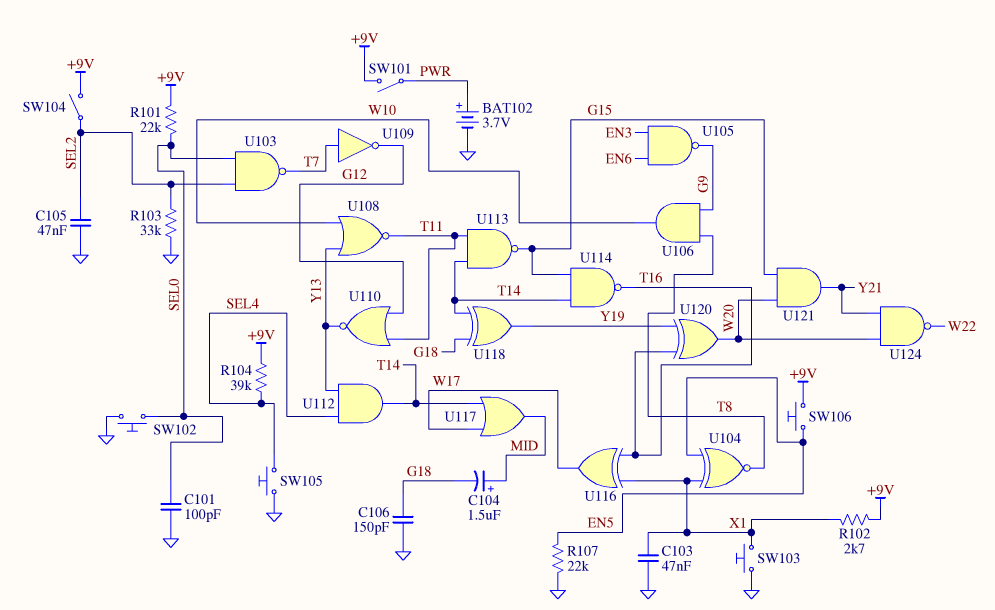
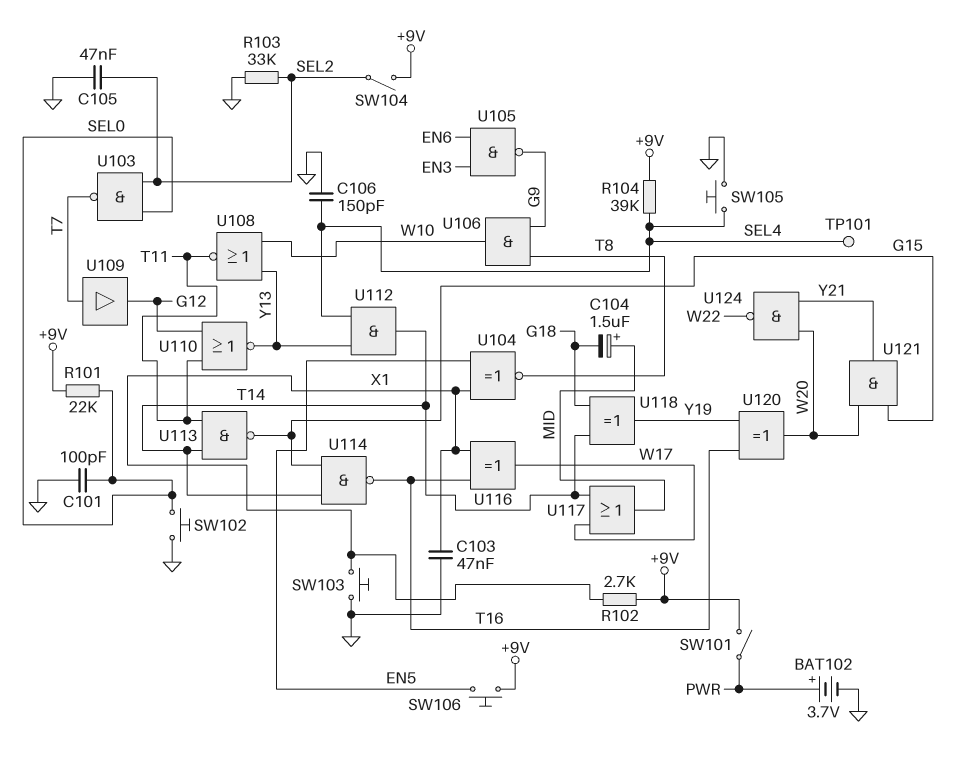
C106: 150pF (G18, GND) -> 150pF (GND, SEL4)
R107: 22k (EN5, GND) -> none
TP101: none -> test point (SEL4)
U109: NOT (in T7, out G12) -> buffer (in T7, out G12)

